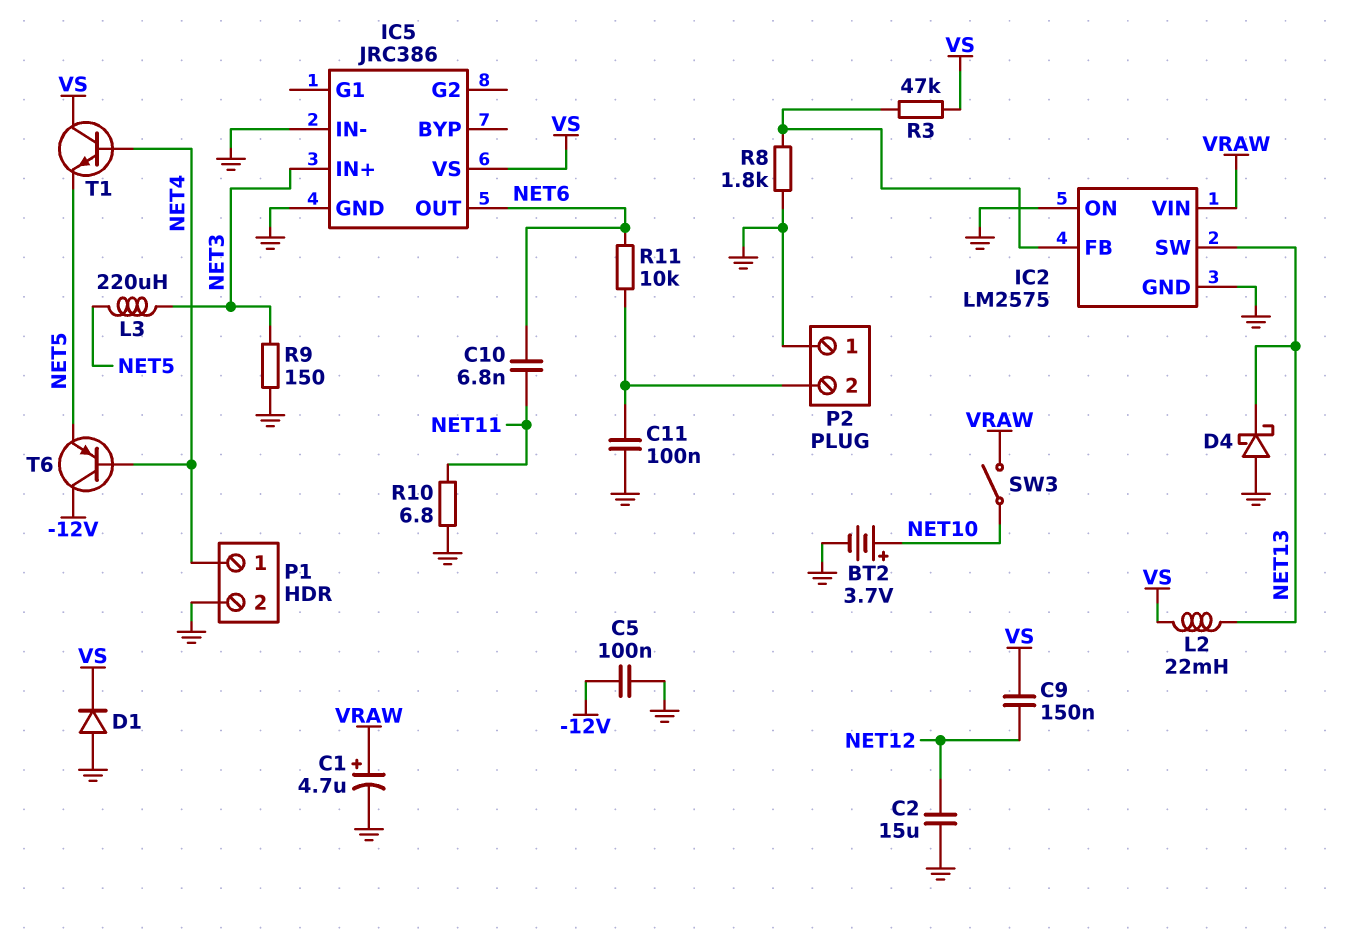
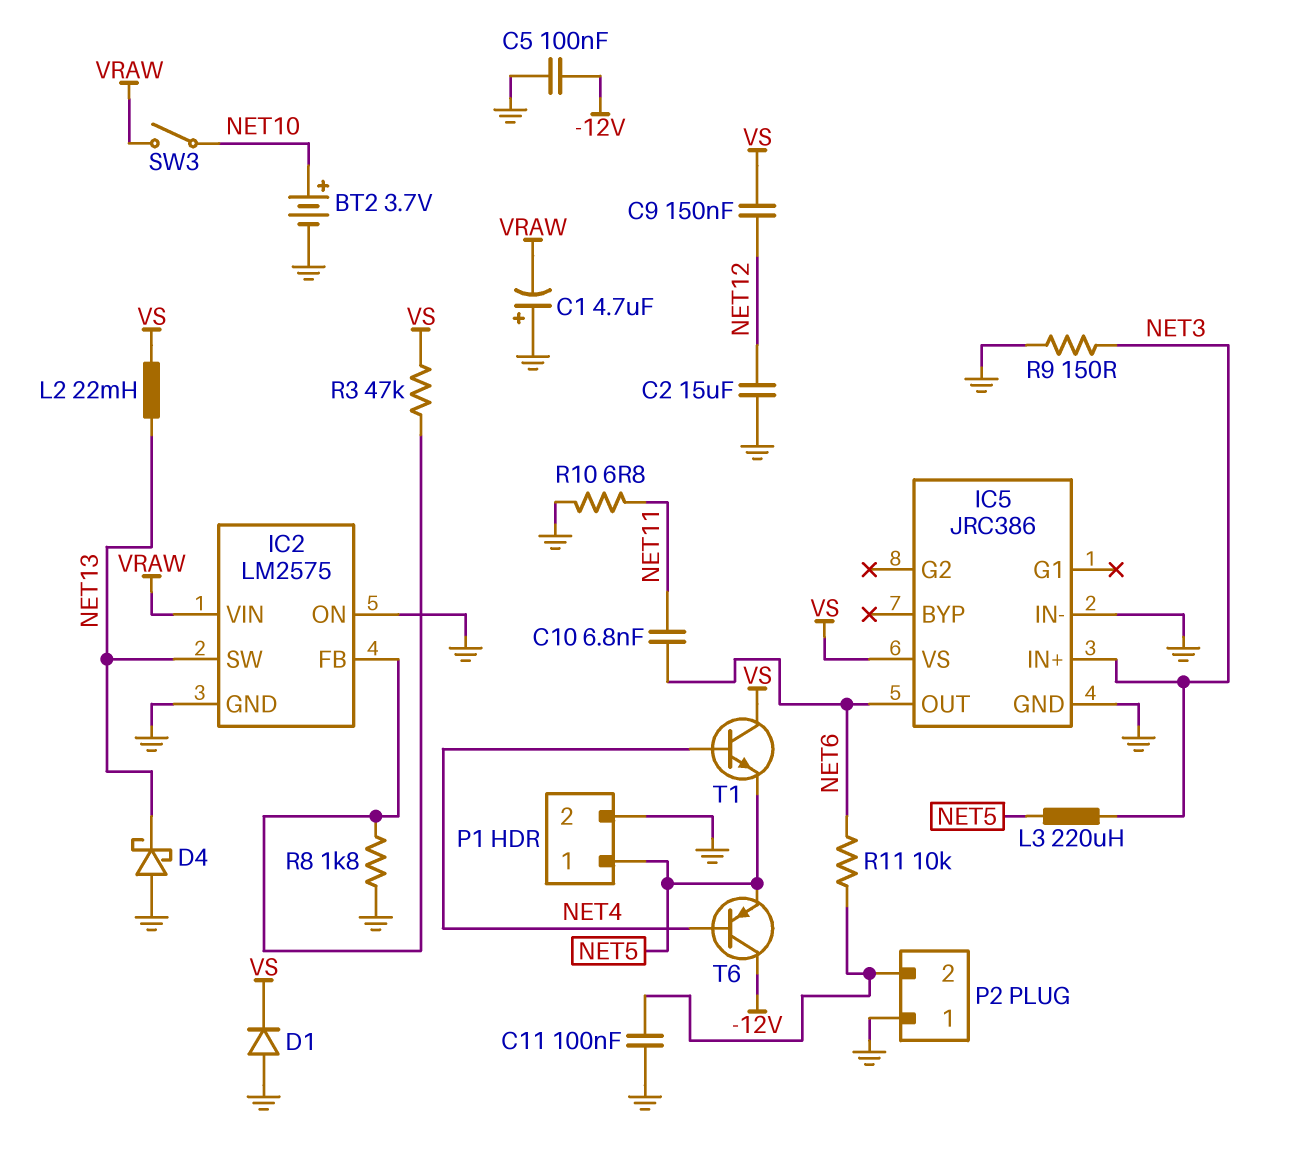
C1: 4.7uF (plus VRAW, minus GND) -> 4.7uF (plus GND, minus VRAW)
P1 pin 1: NET4 -> NET5

